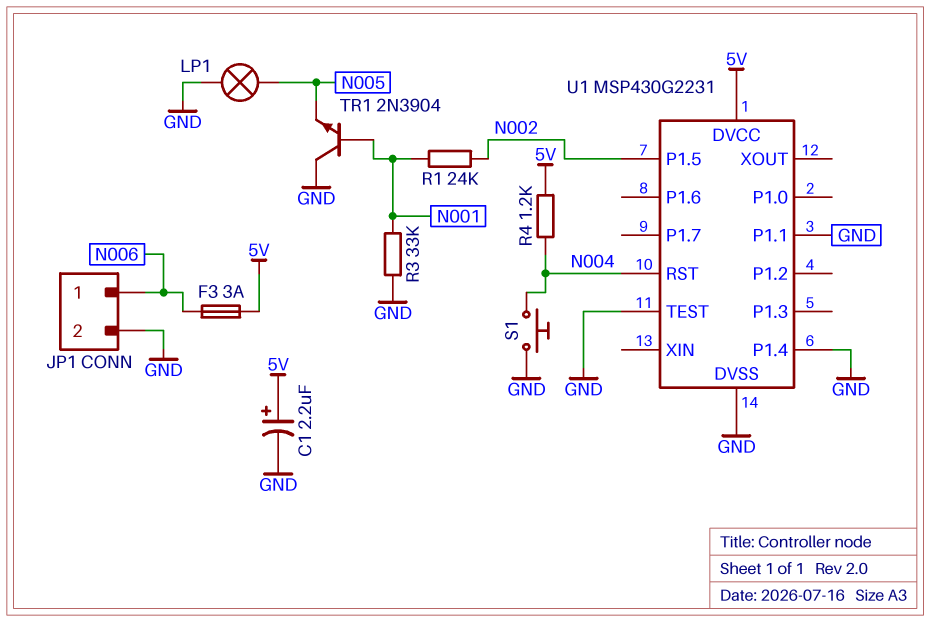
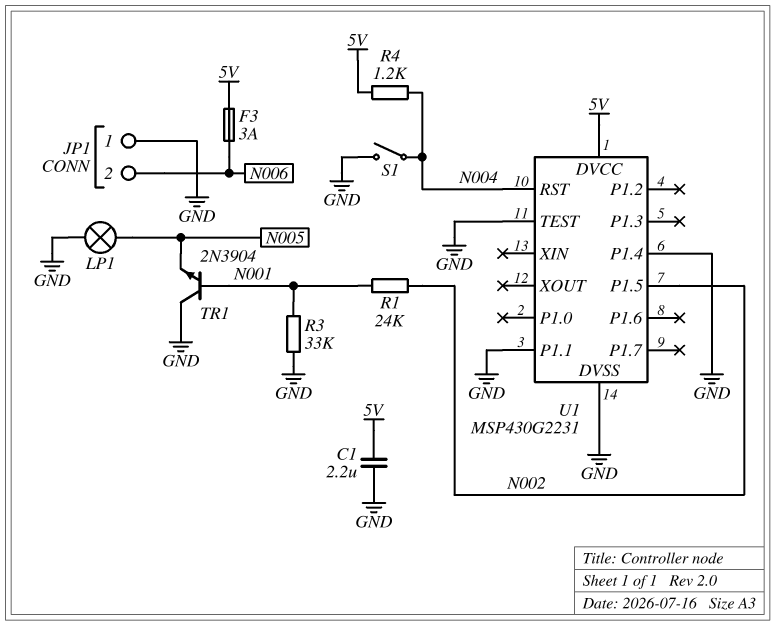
C1: 2.2uF (plus 5V, minus GND) -> 2.2uF (5V, GND)
JP1 pin 1: N006 -> GND
JP1 pin 2: GND -> N006
S1: button (GND, N004) -> switch (GND, N004)

